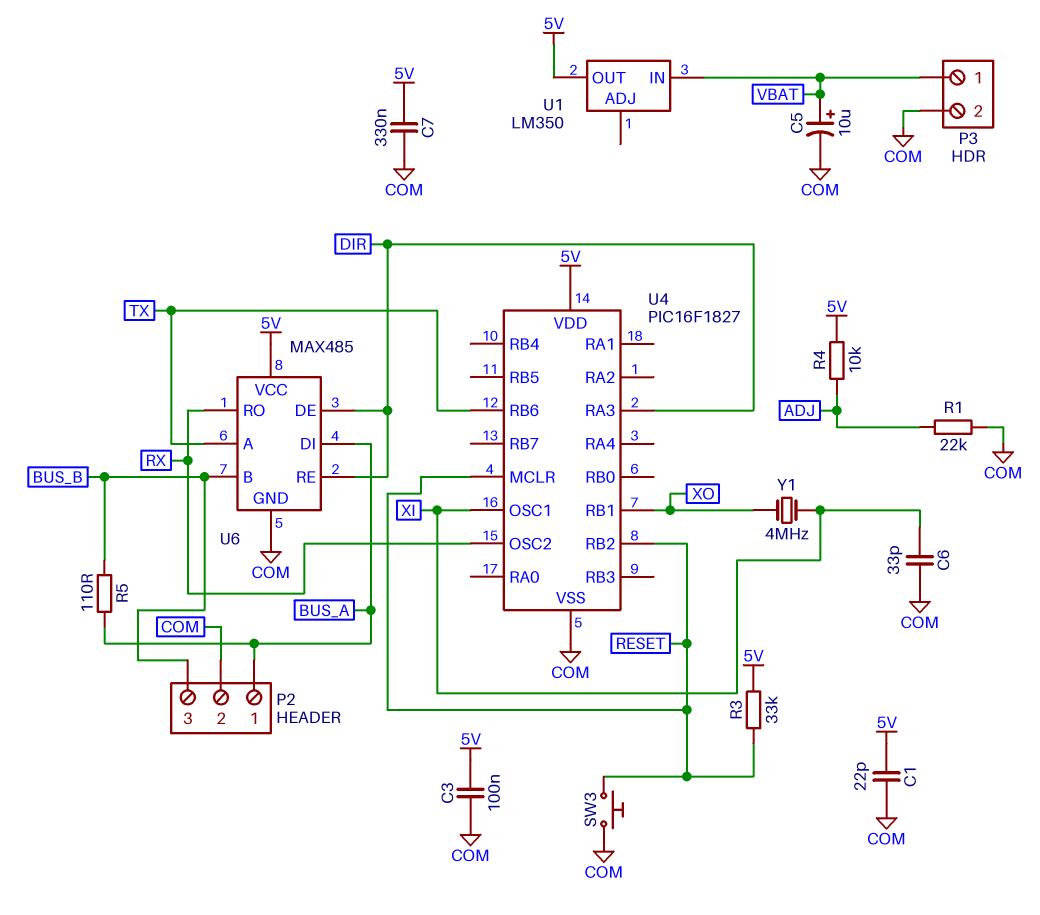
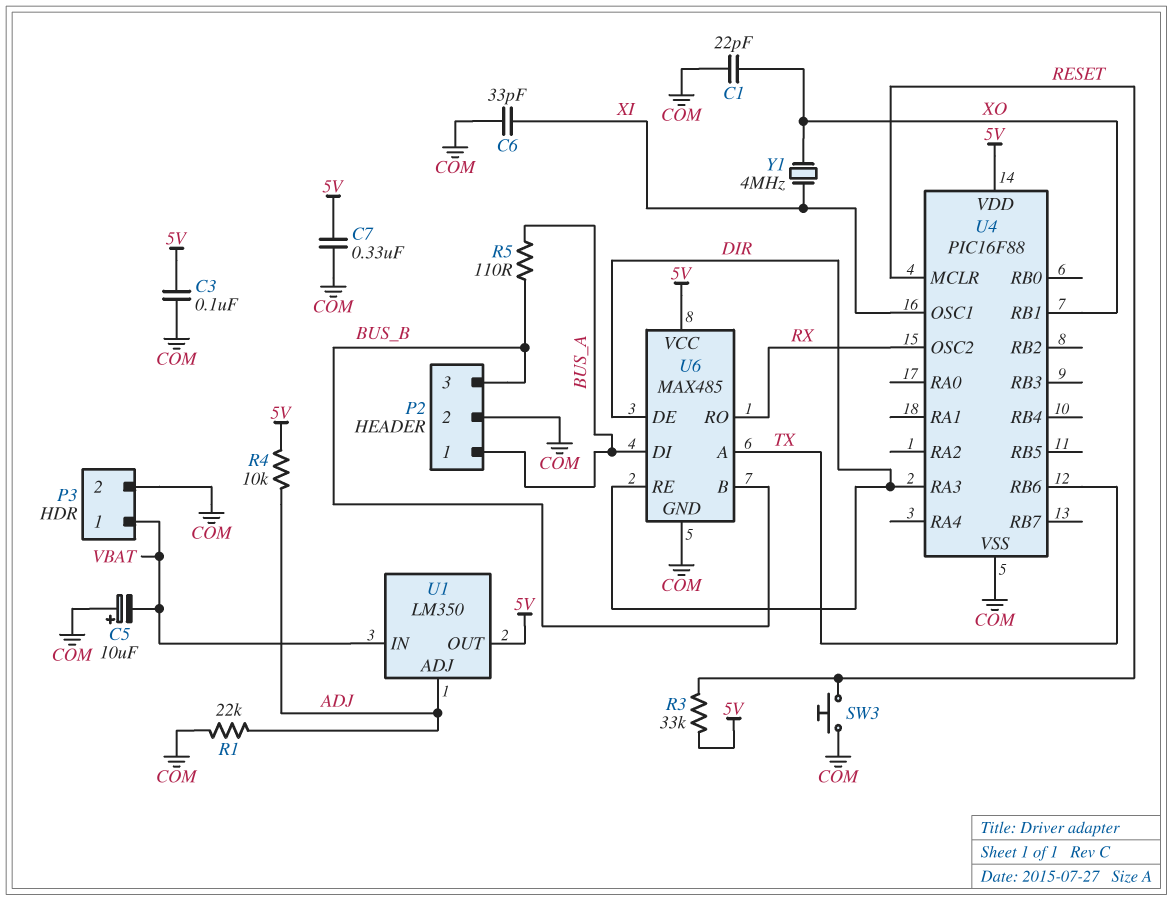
C1: 22pF (5V, COM) -> 22pF (COM, XO)
C5: 10uF (plus VBAT, minus COM) -> 10uF (plus COM, minus VBAT)
U1 pin ADJ: none -> ADJ
U4: PIC16F1827 -> PIC16F88
U4 pin RB2: RESET -> none

